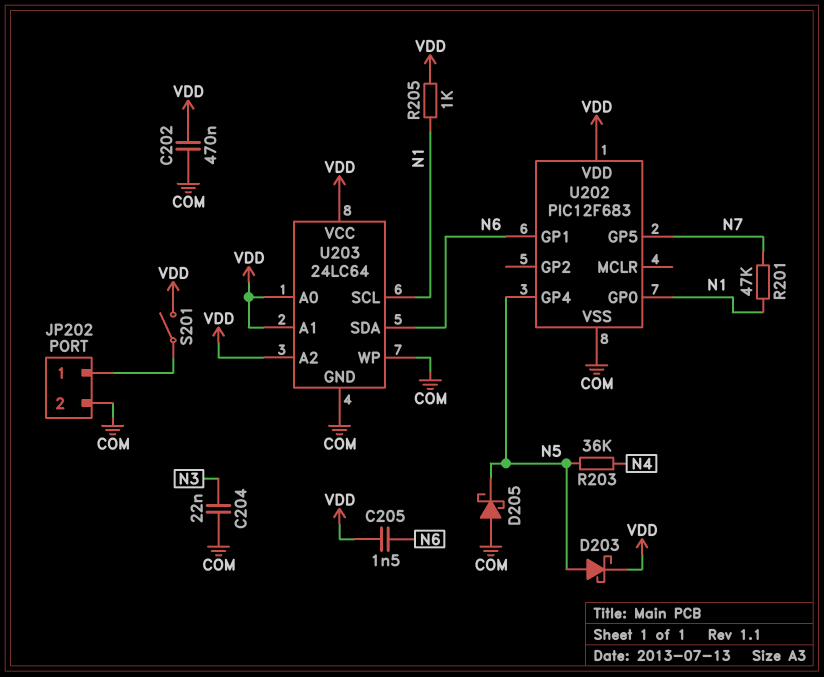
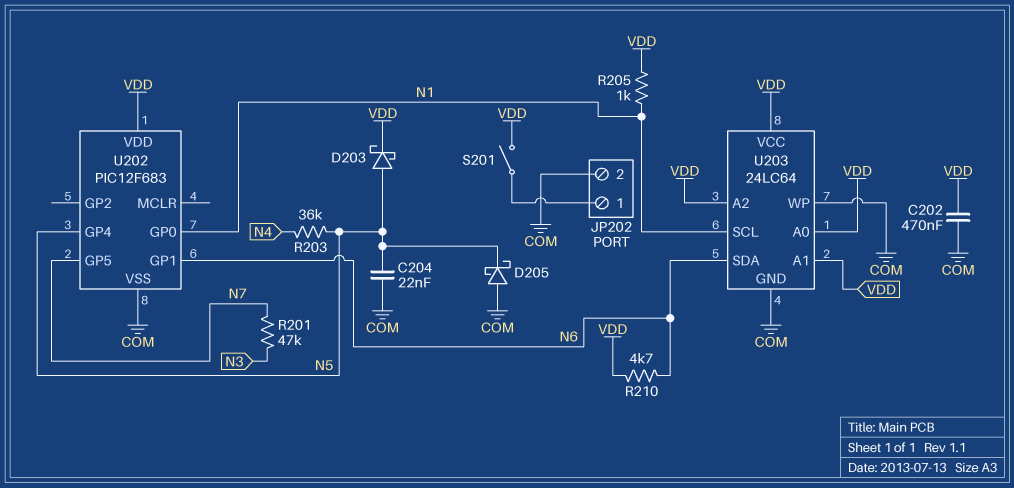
C204: 22nF (COM, N3) -> 22nF (COM, N5)
C205: 1.5nF (N6, VDD) -> none
R201: 47k (N1, N7) -> 47k (N3, N7)
R210: none -> 4.7k (N6, VDD)

